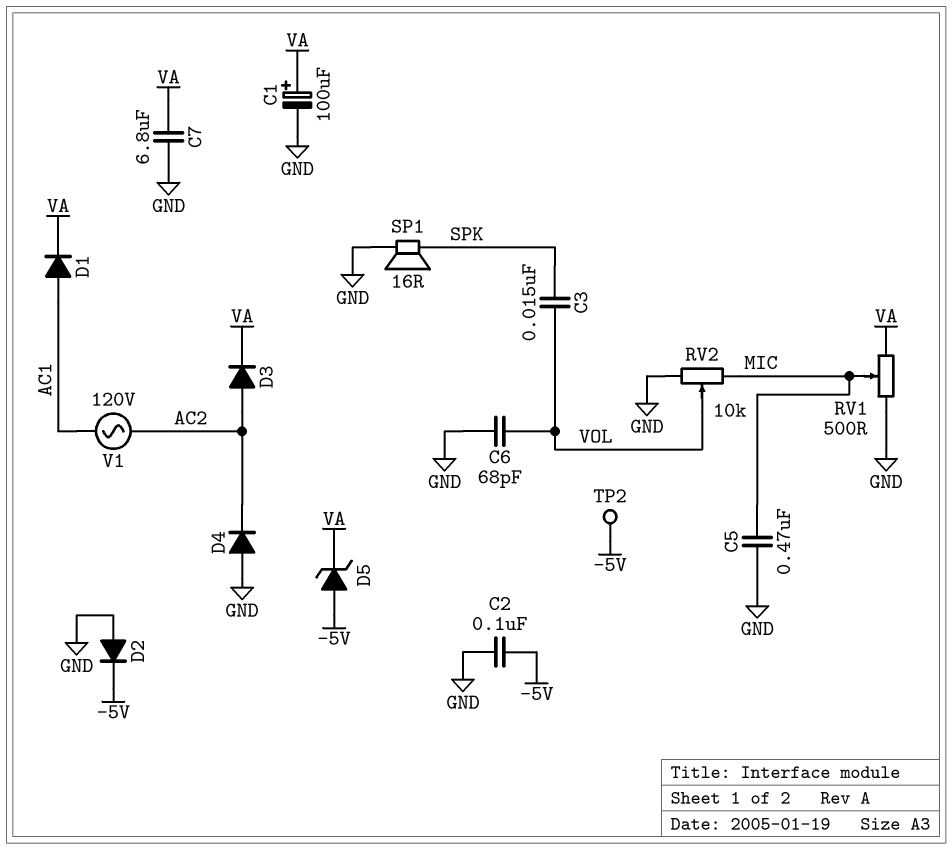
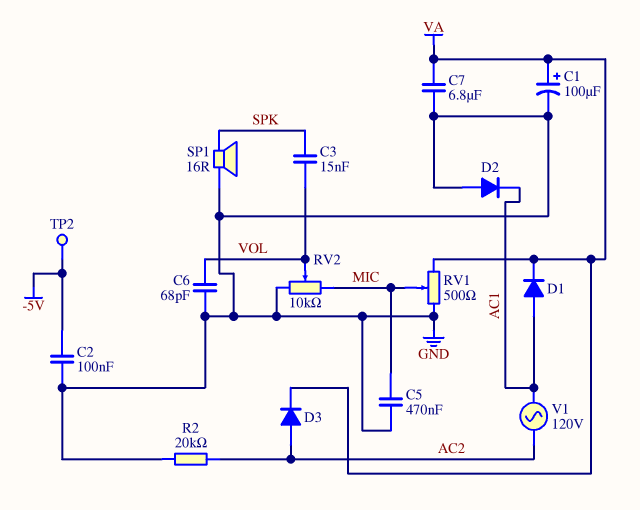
D2: diode (A GND, K -5V) -> diode (A GND, K AC1)
D4: diode (A GND, K AC2) -> none
D5: zener (A -5V, K VA) -> none
R2: none -> 20k (AC2, GND)

